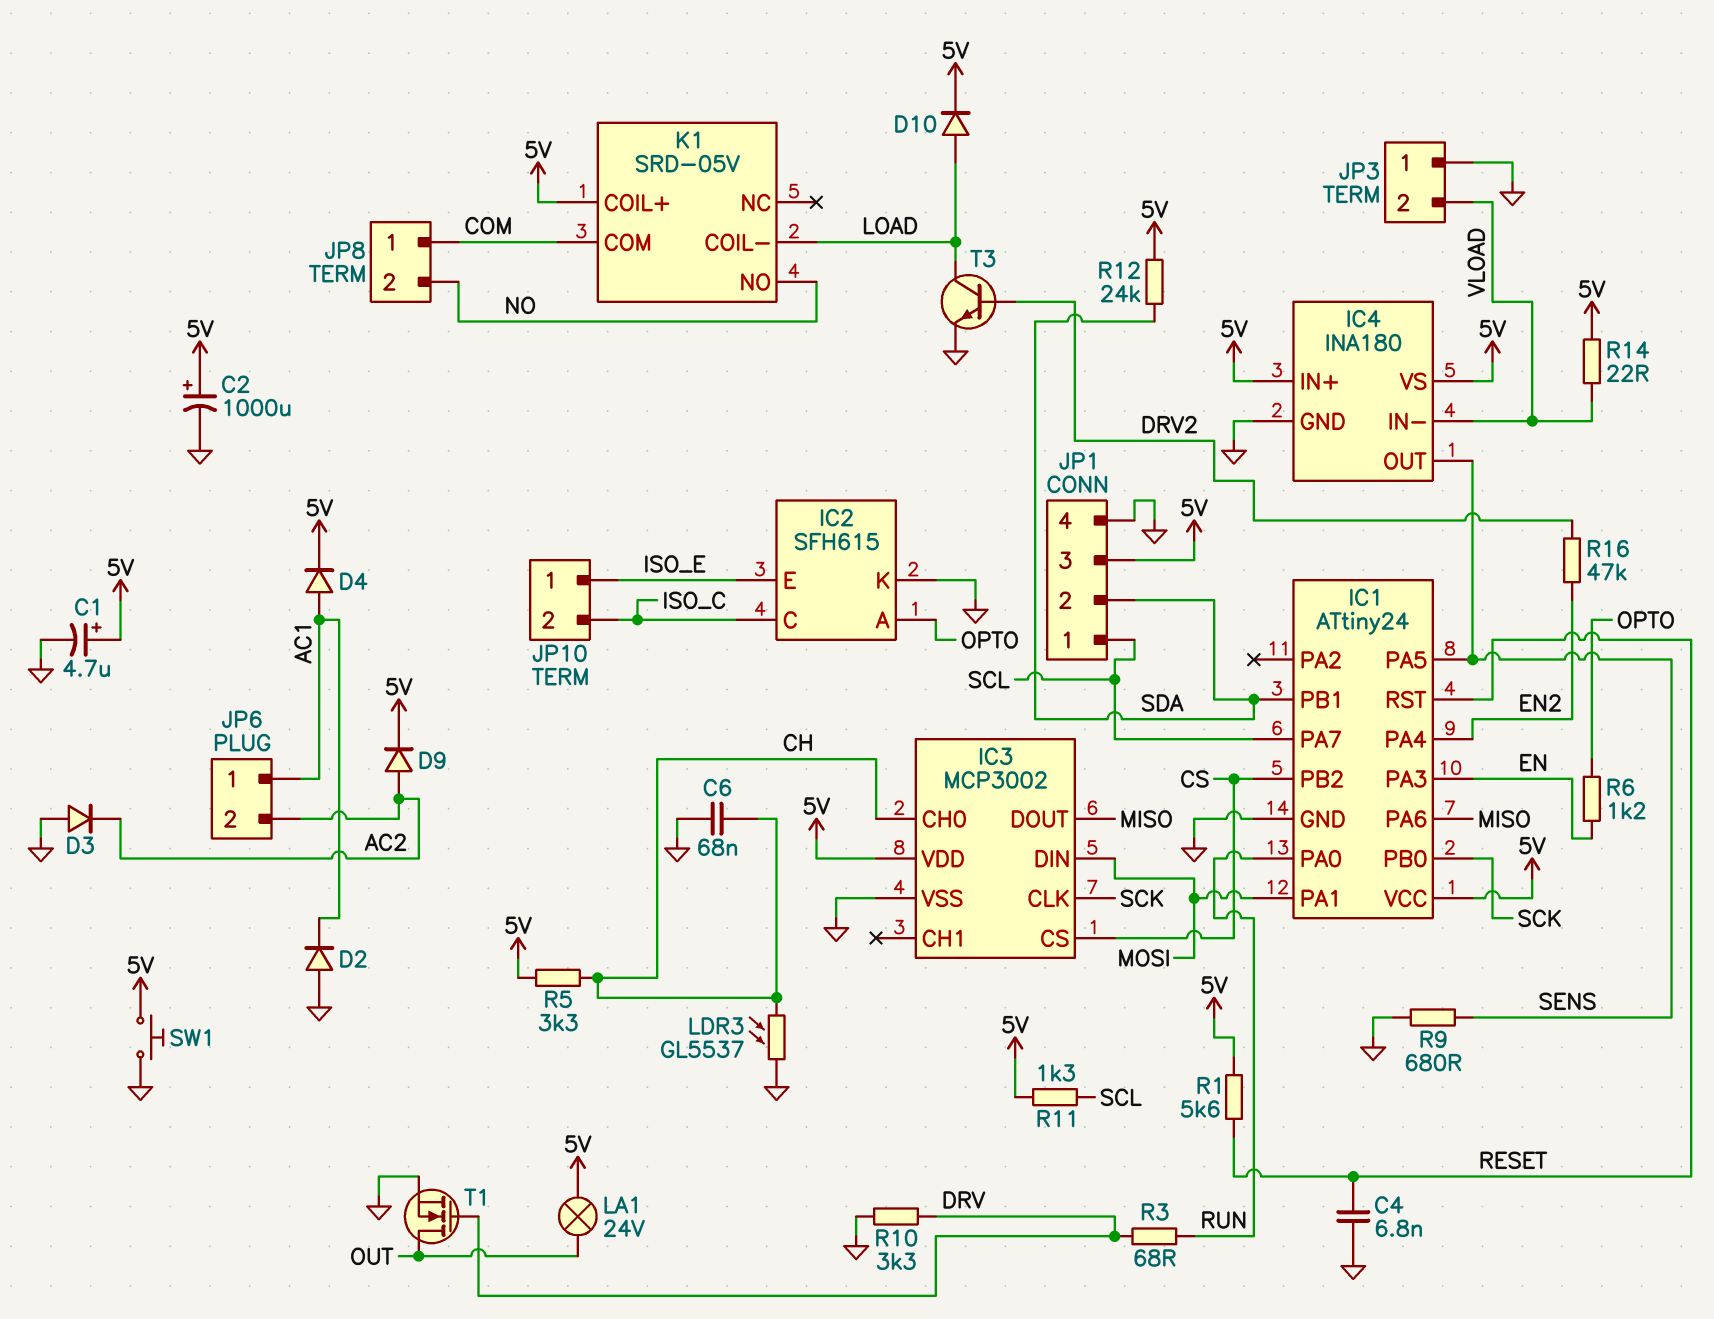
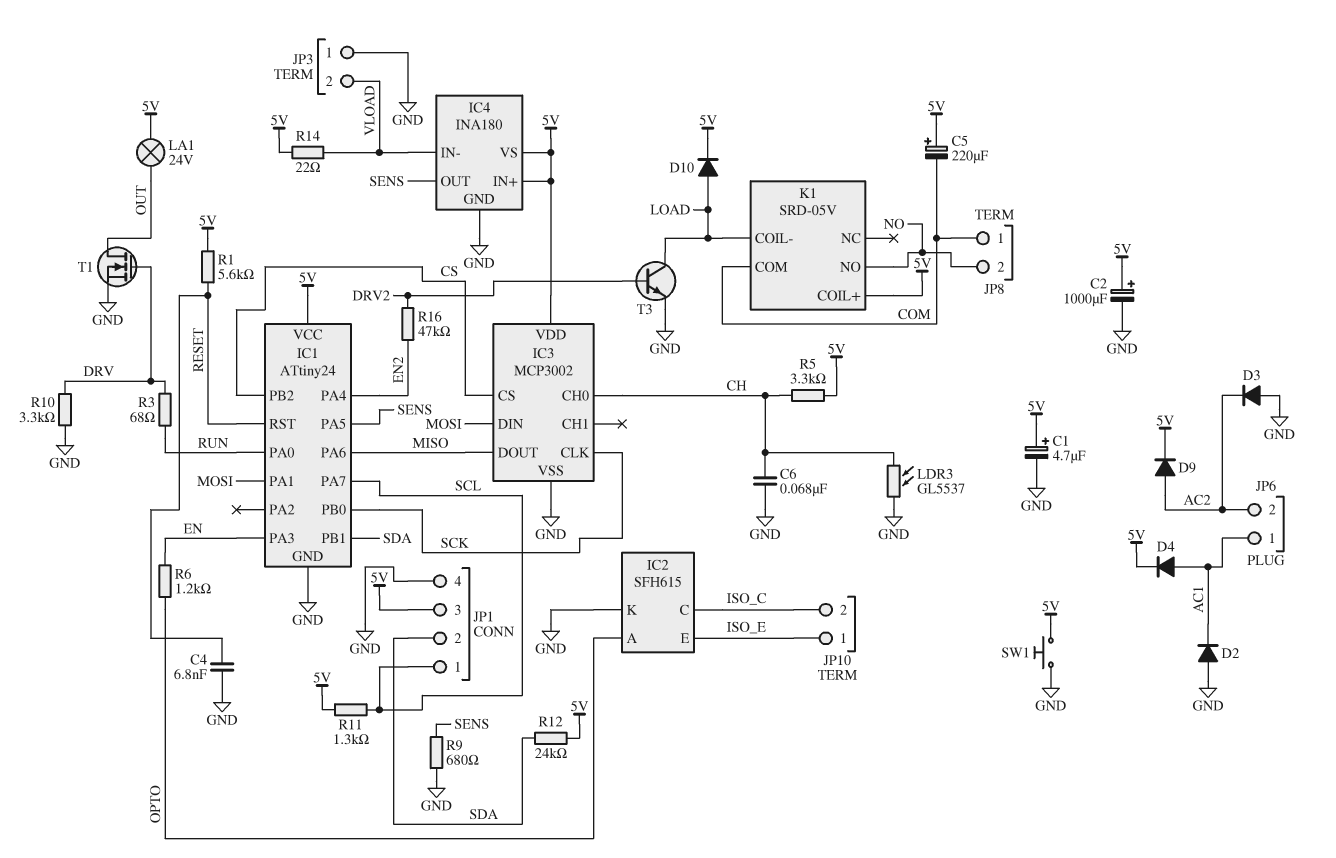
C5: none -> 220uF (plus 5V, minus COM)

